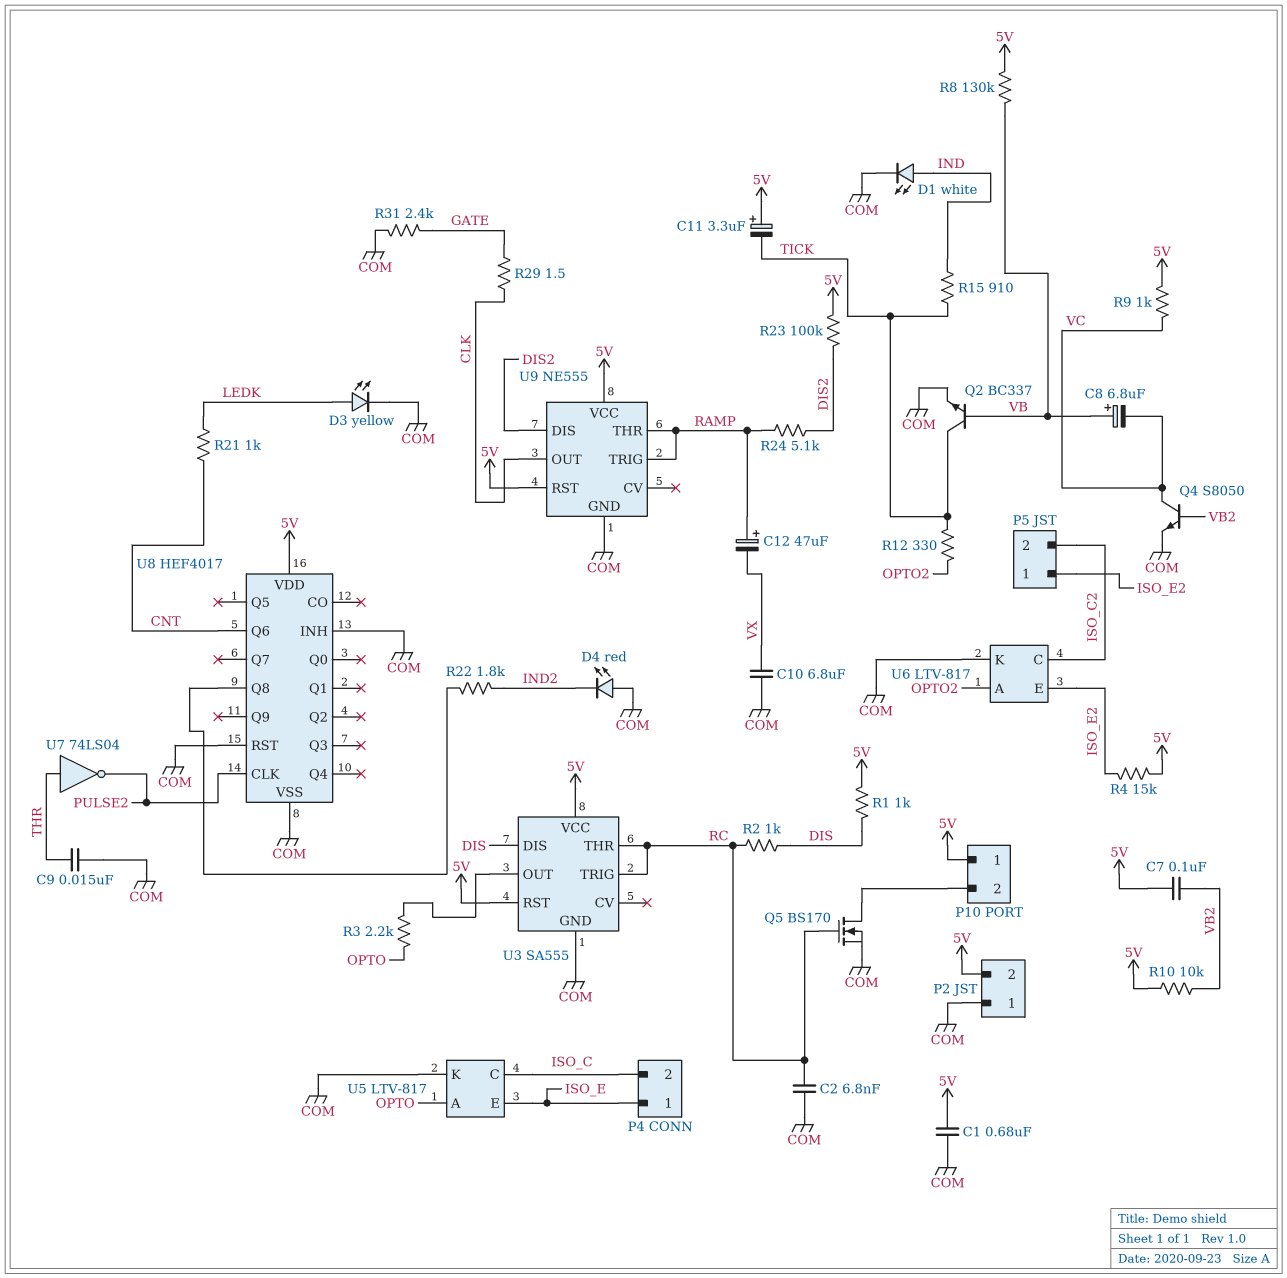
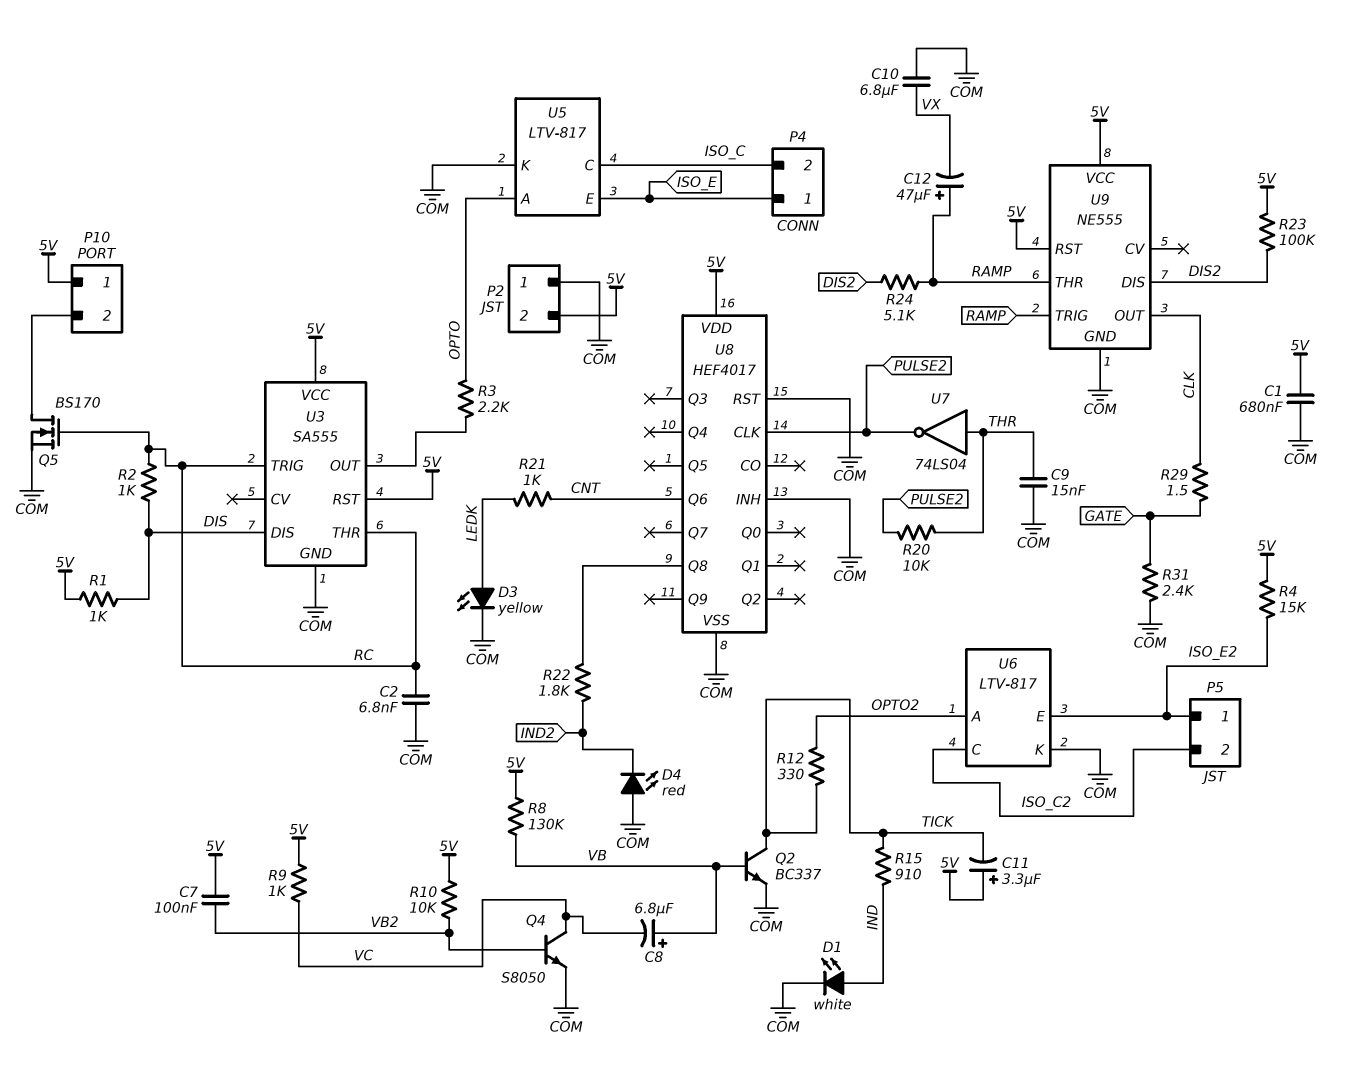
R20: none -> 10k (PULSE2, THR)

